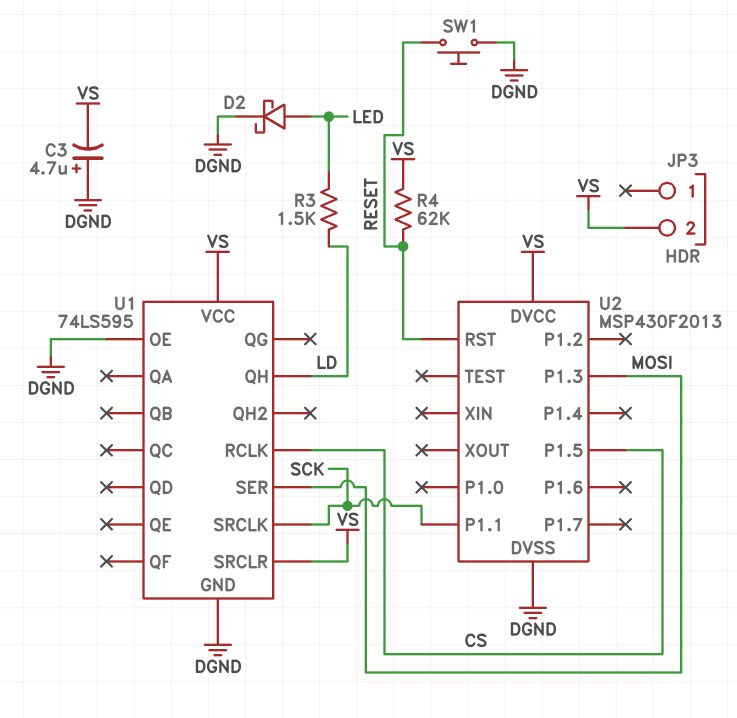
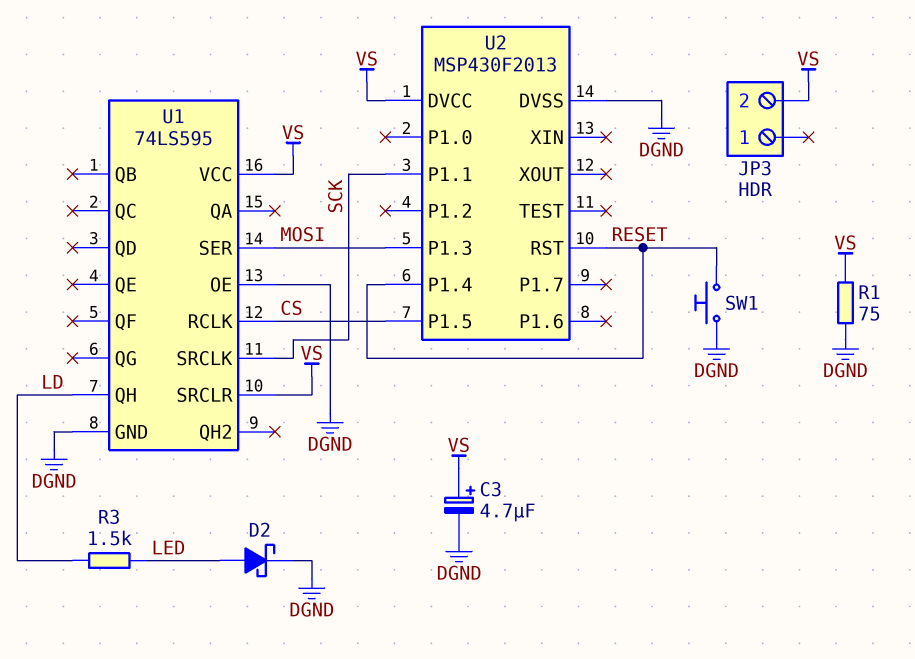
C3: 4.7uF (plus DGND, minus VS) -> 4.7uF (plus VS, minus DGND)
R1: none -> 75 (DGND, VS)
R4: 62k (RESET, VS) -> none
U2 pin P1.4: none -> RESET

